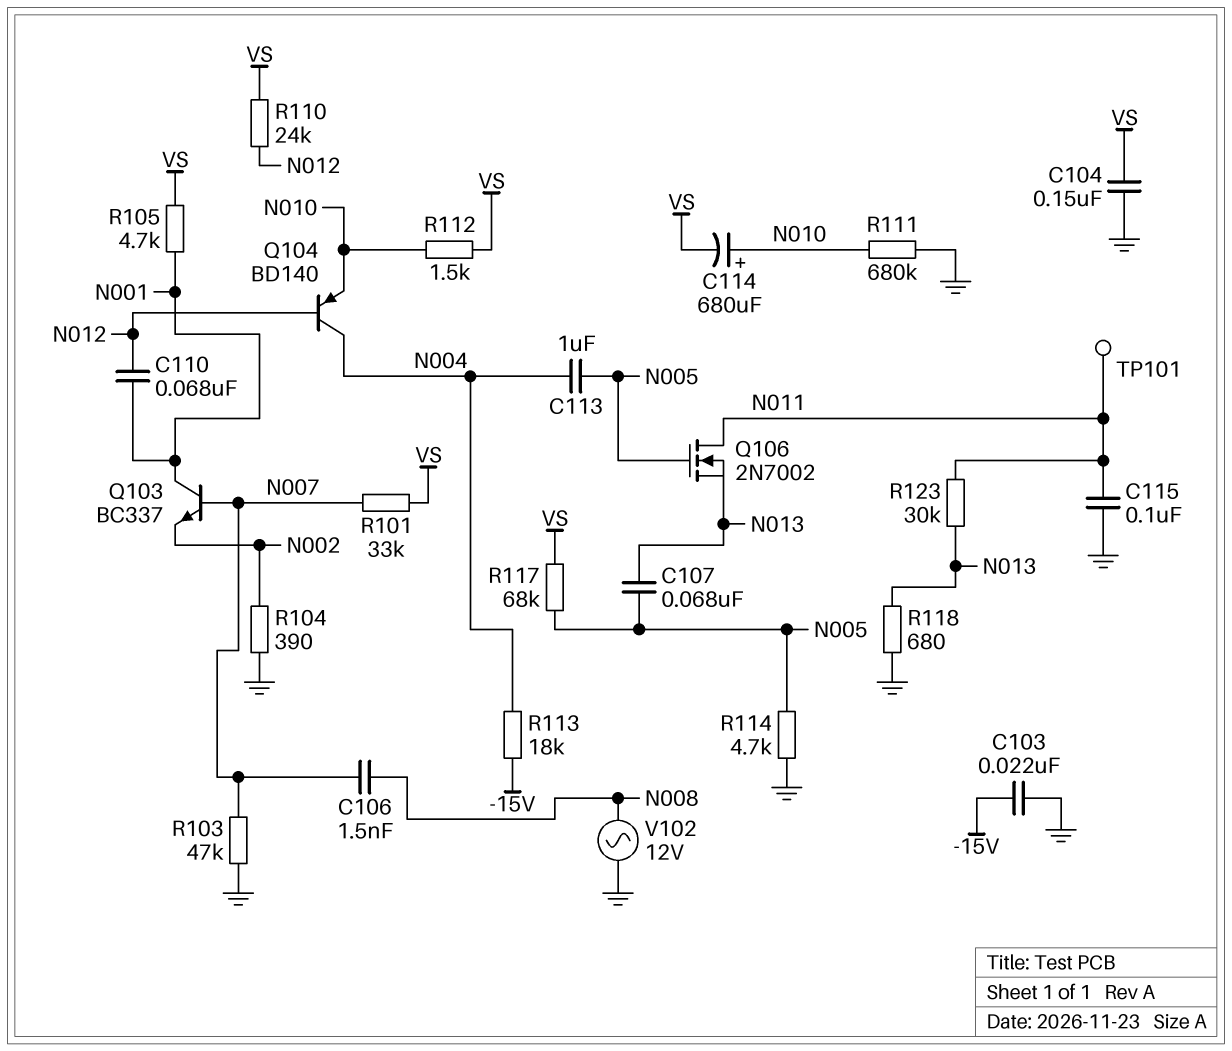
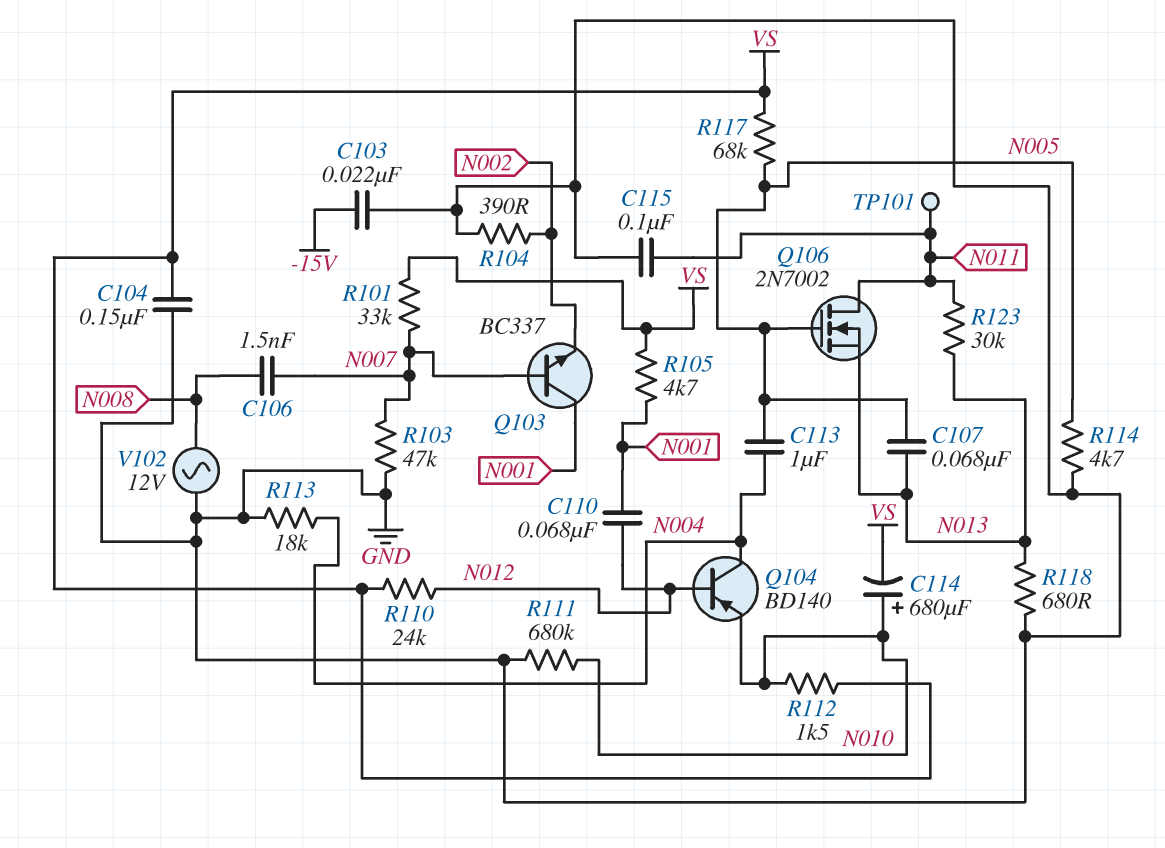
R113: 18k (-15V, N004) -> 18k (GND, N004)

